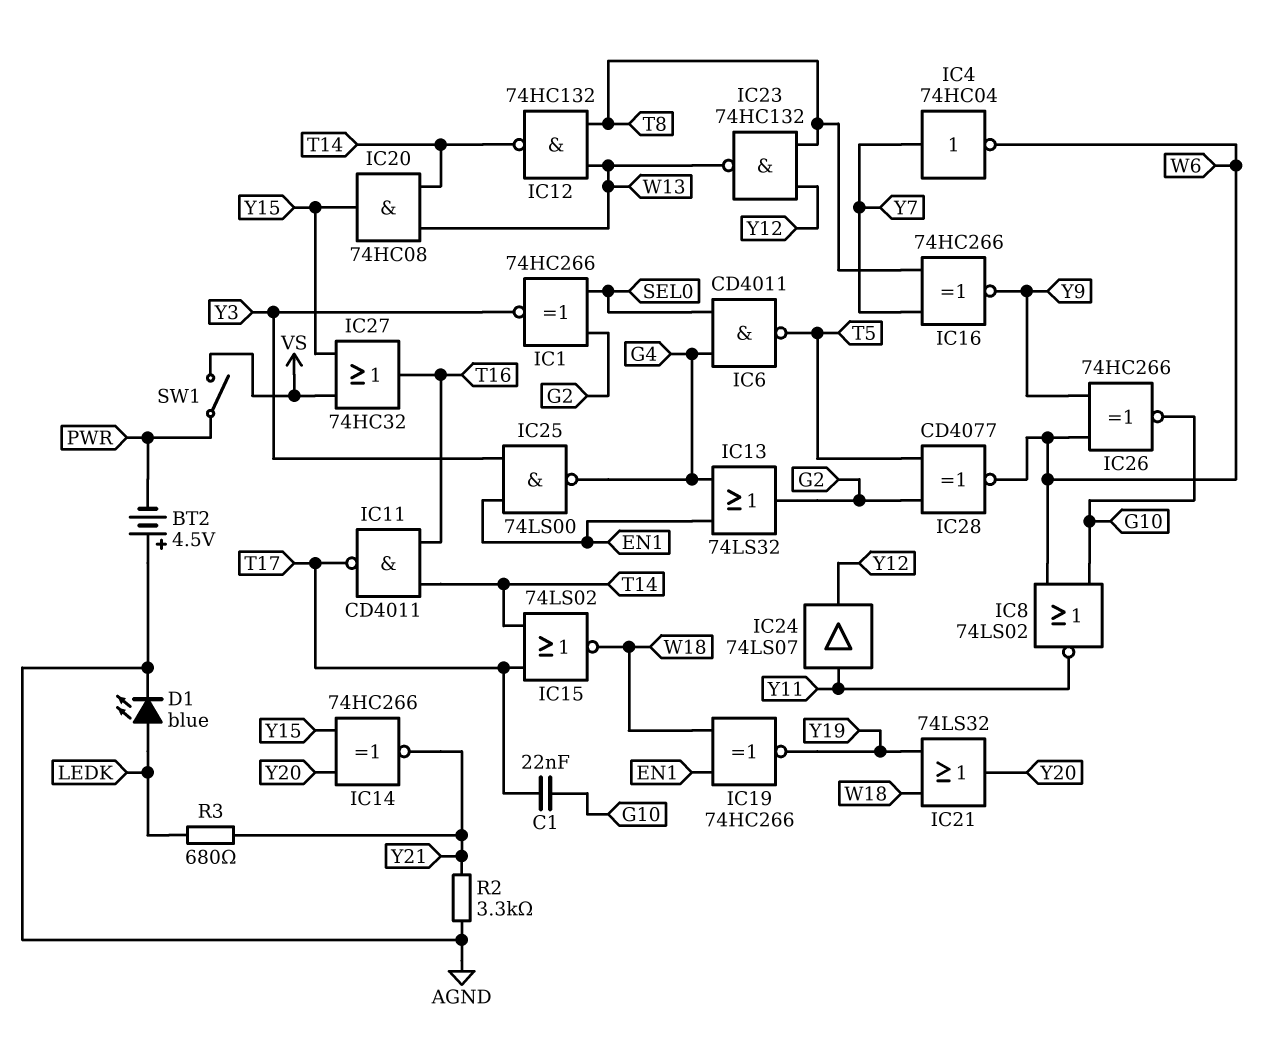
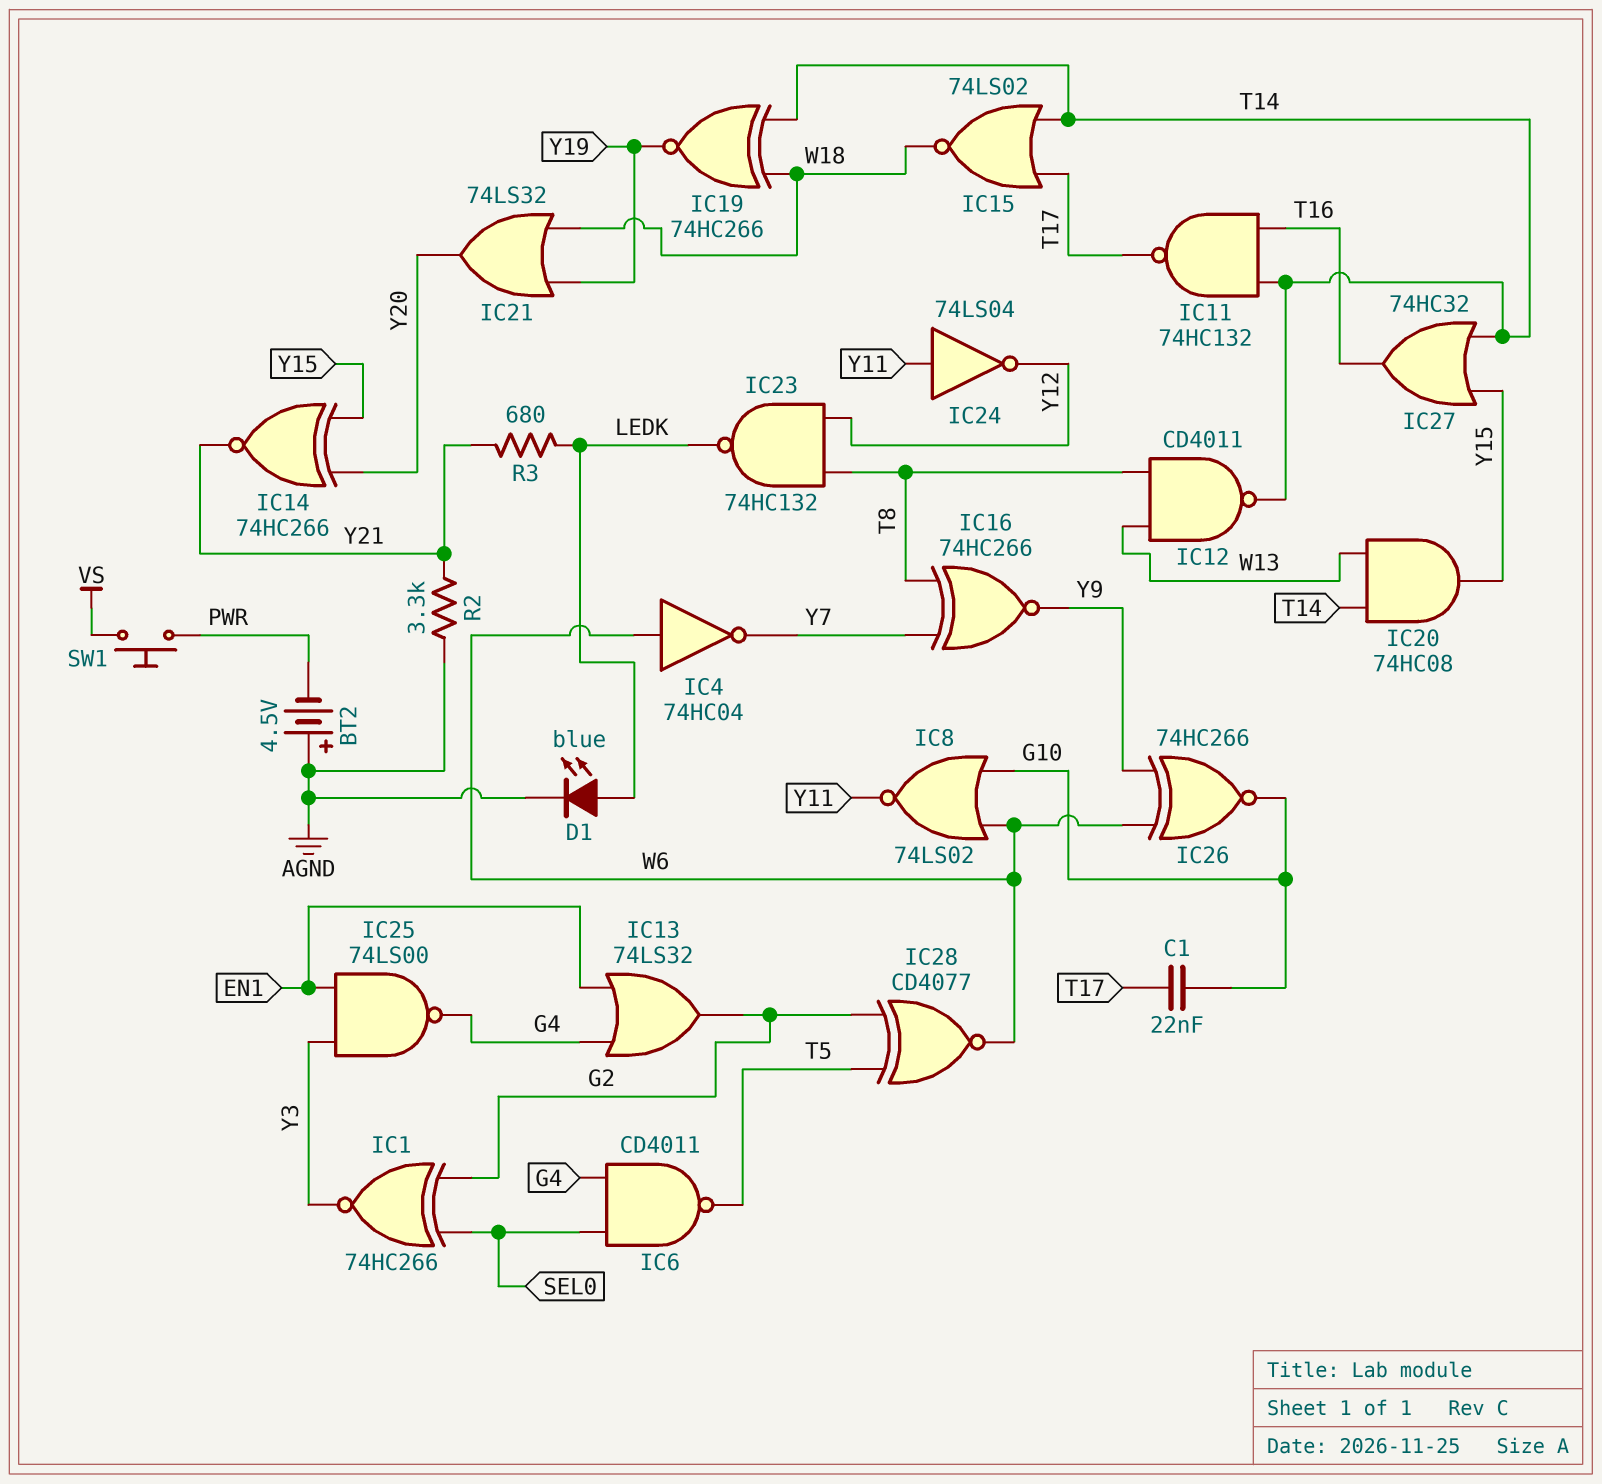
IC4: NOT 74HC04 (in Y7, out W6) -> NOT 74HC04 (in W6, out Y7)
IC11: NAND CD4011 (in T14, in T16, out T17) -> NAND 74HC132 (in T14, in T16, out T17)
IC12: NAND 74HC132 (in T8, in W13, out T14) -> NAND CD4011 (in T8, in W13, out T14)
IC19: XNOR 74HC266 (in EN1, in W18, out Y19) -> XNOR 74HC266 (in T14, in W18, out Y19)
IC23: NAND 74HC132 (in T8, in Y12, out W13) -> NAND 74HC132 (in T8, in Y12, out LEDK)
IC24: buffer 74LS07 (in Y11, out Y12) -> NOT 74LS04 (in Y11, out Y12)
IC27: OR 74HC32 (in VS, in Y15, out T16) -> OR 74HC32 (in T14, in Y15, out T16)
SW1: switch (PWR, VS) -> button (PWR, VS)

